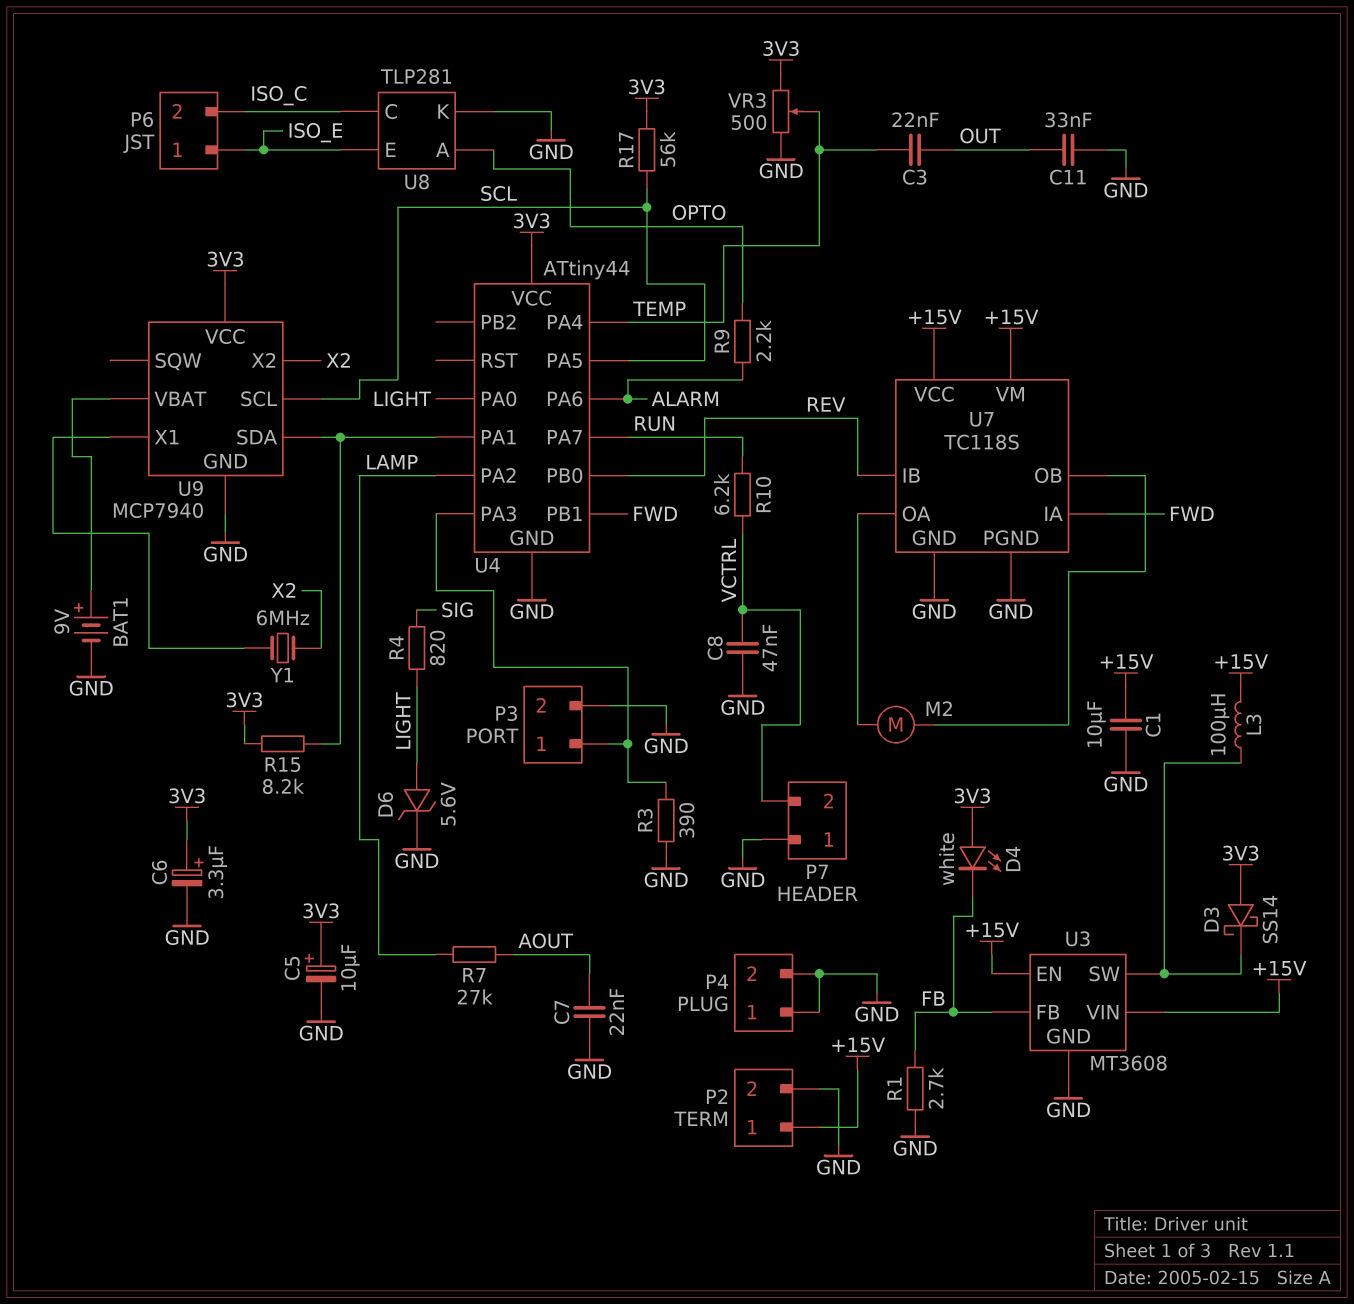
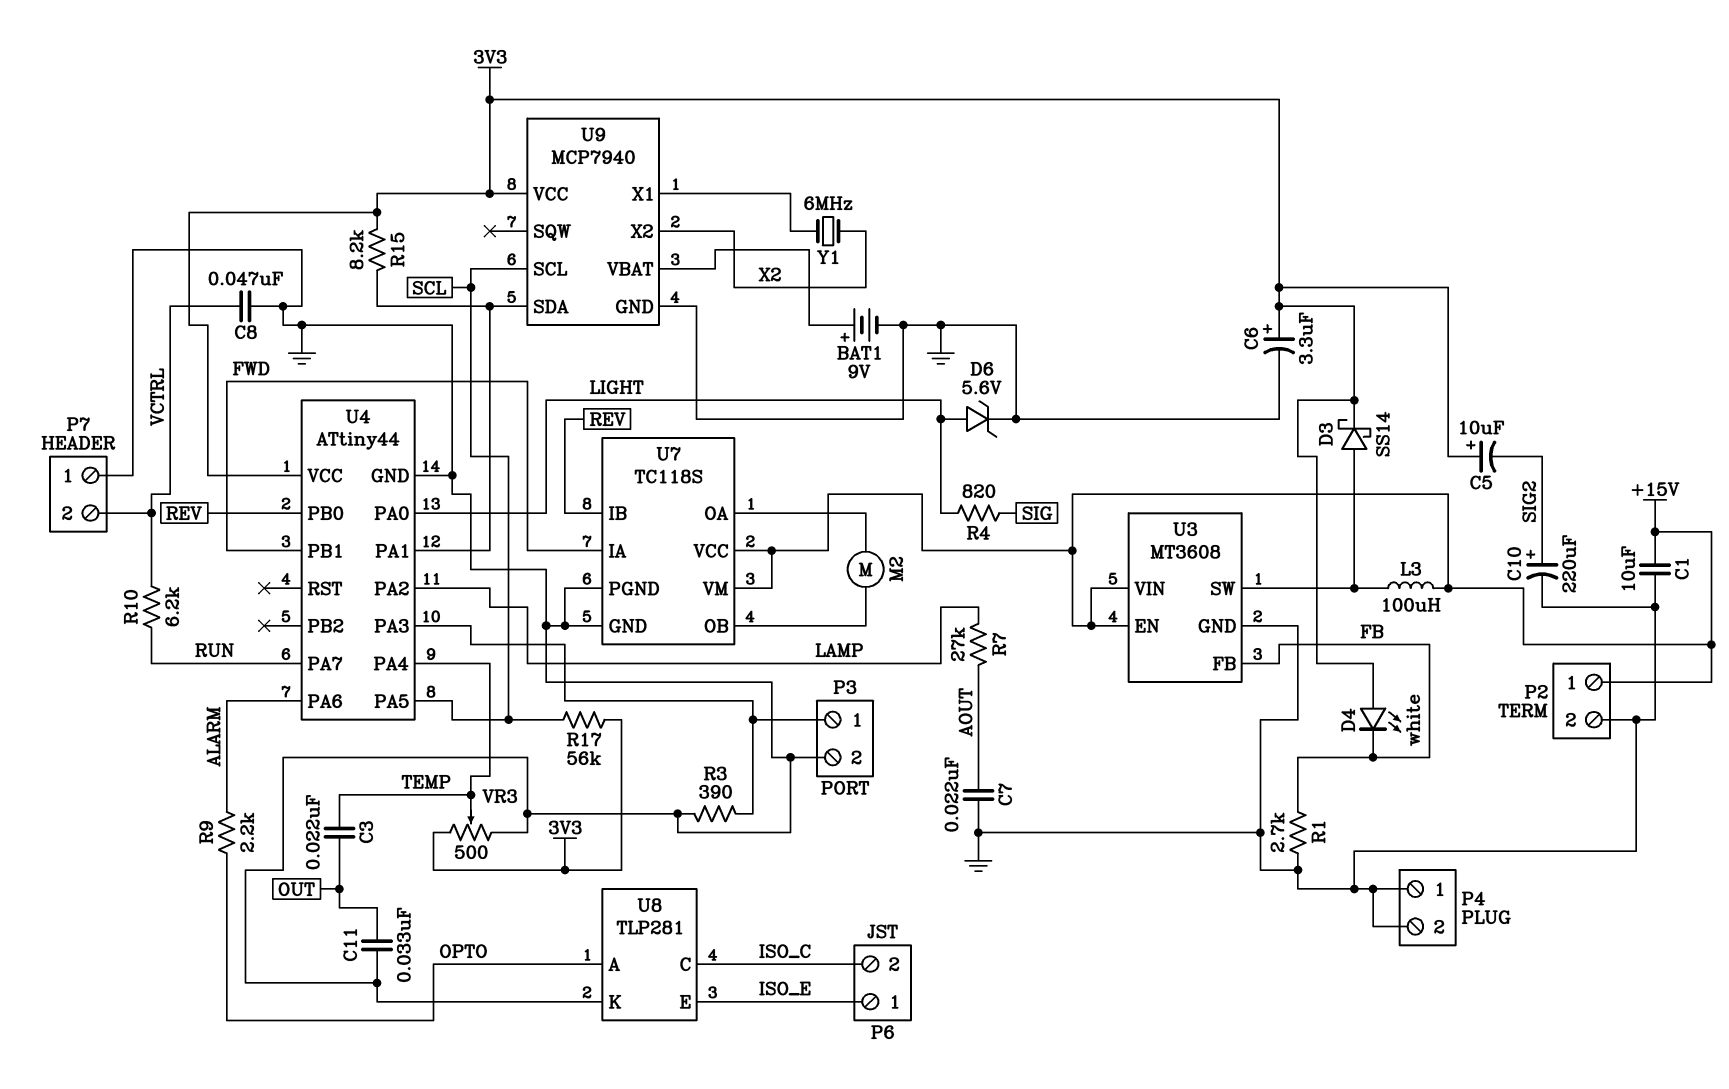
C5: 10uF (plus 3V3, minus GND) -> 10uF (plus 3V3, minus SIG2)
C10: none -> 220uF (plus SIG2, minus GND)
D3: schottky SS14 (A 3V3, K U3/SW) -> schottky SS14 (A U3/SW, K 3V3)

